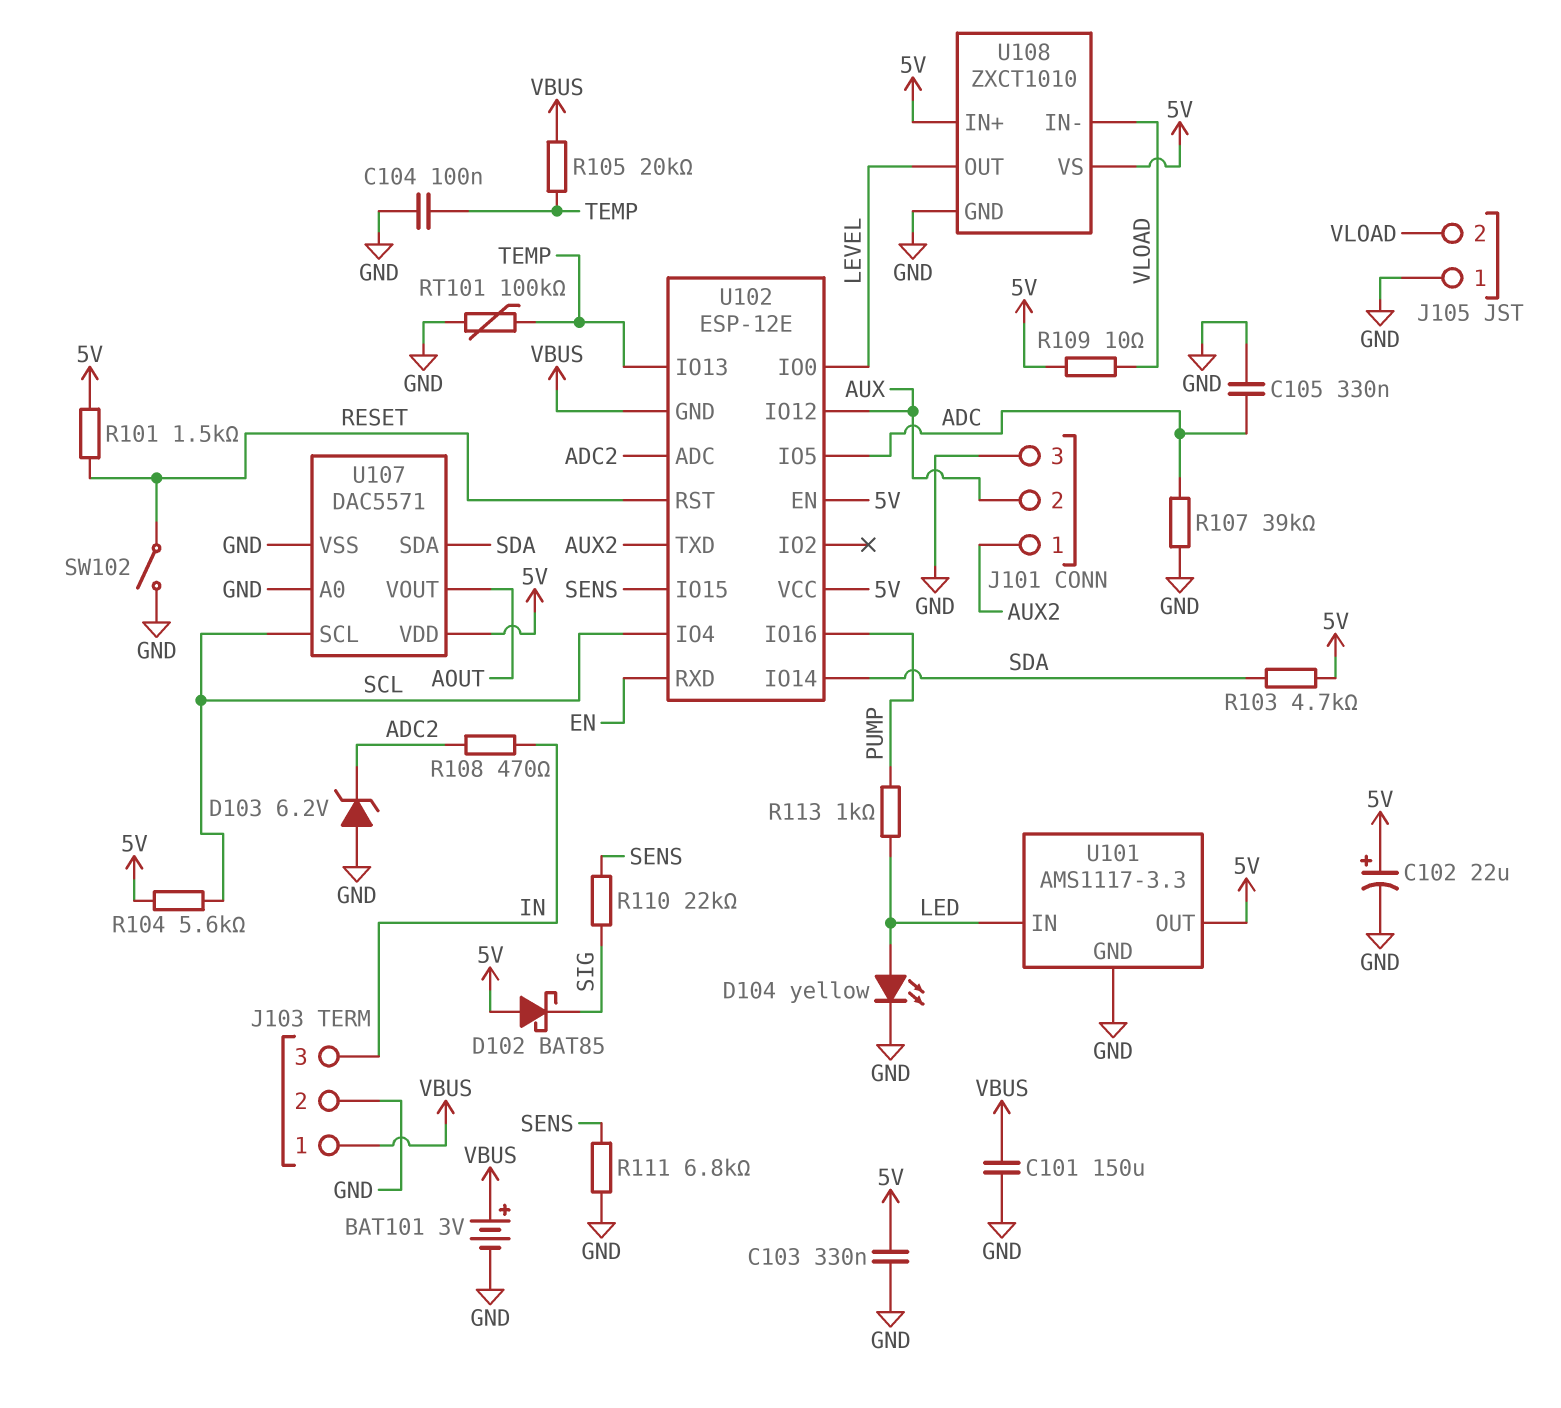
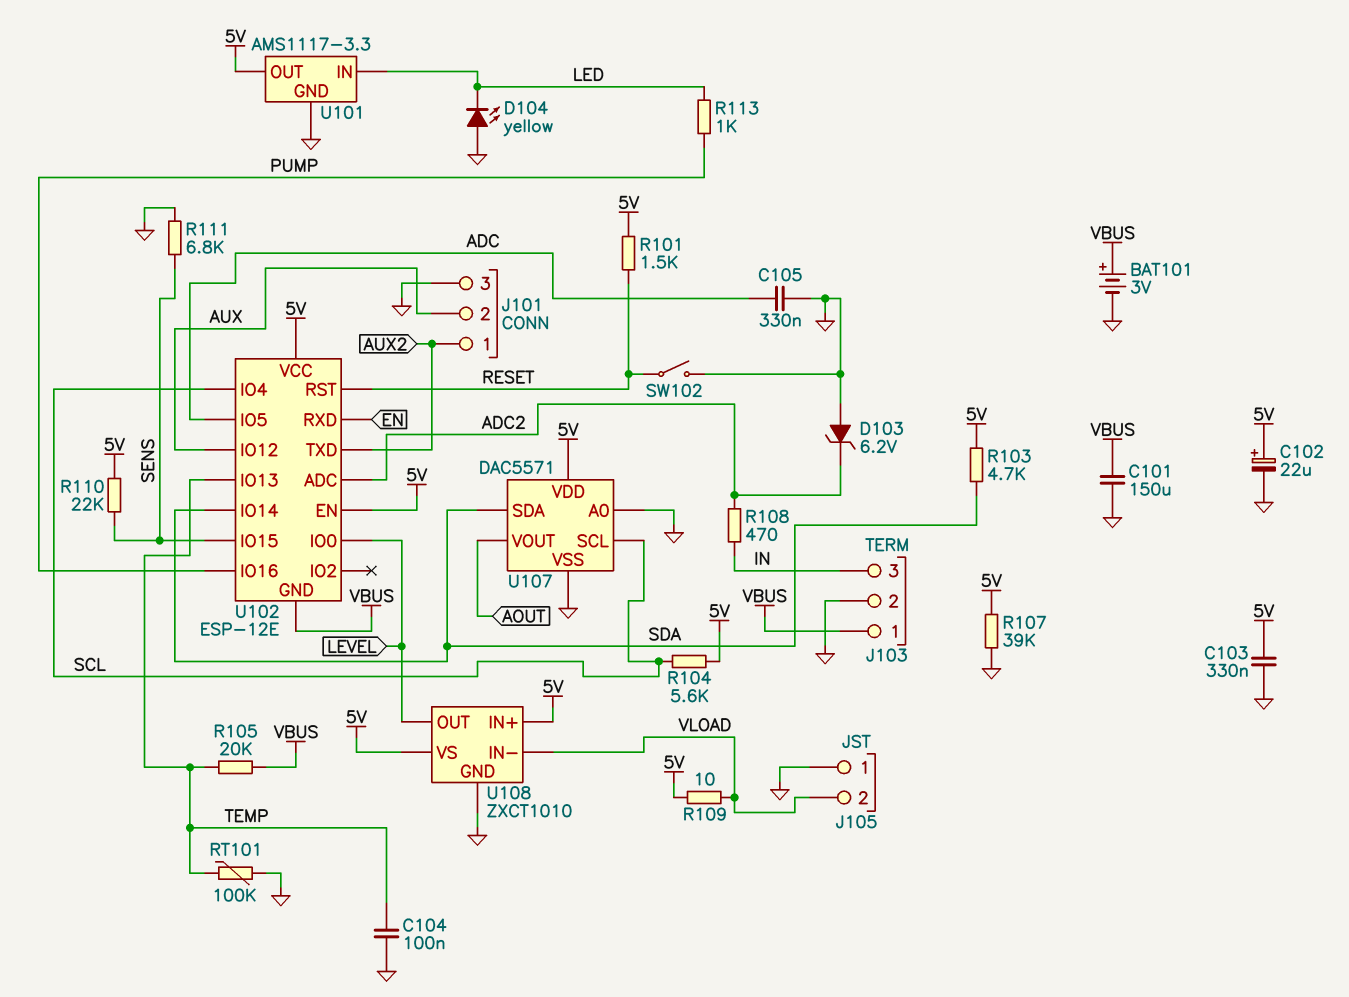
D102: schottky BAT85 (A 5V, K SIG) -> none
D104: LED yellow (A LED, K GND) -> LED yellow (A GND, K LED)
R107: 39k (ADC, GND) -> 39k (5V, GND)
R110: 22k (SENS, SIG) -> 22k (5V, SENS)

